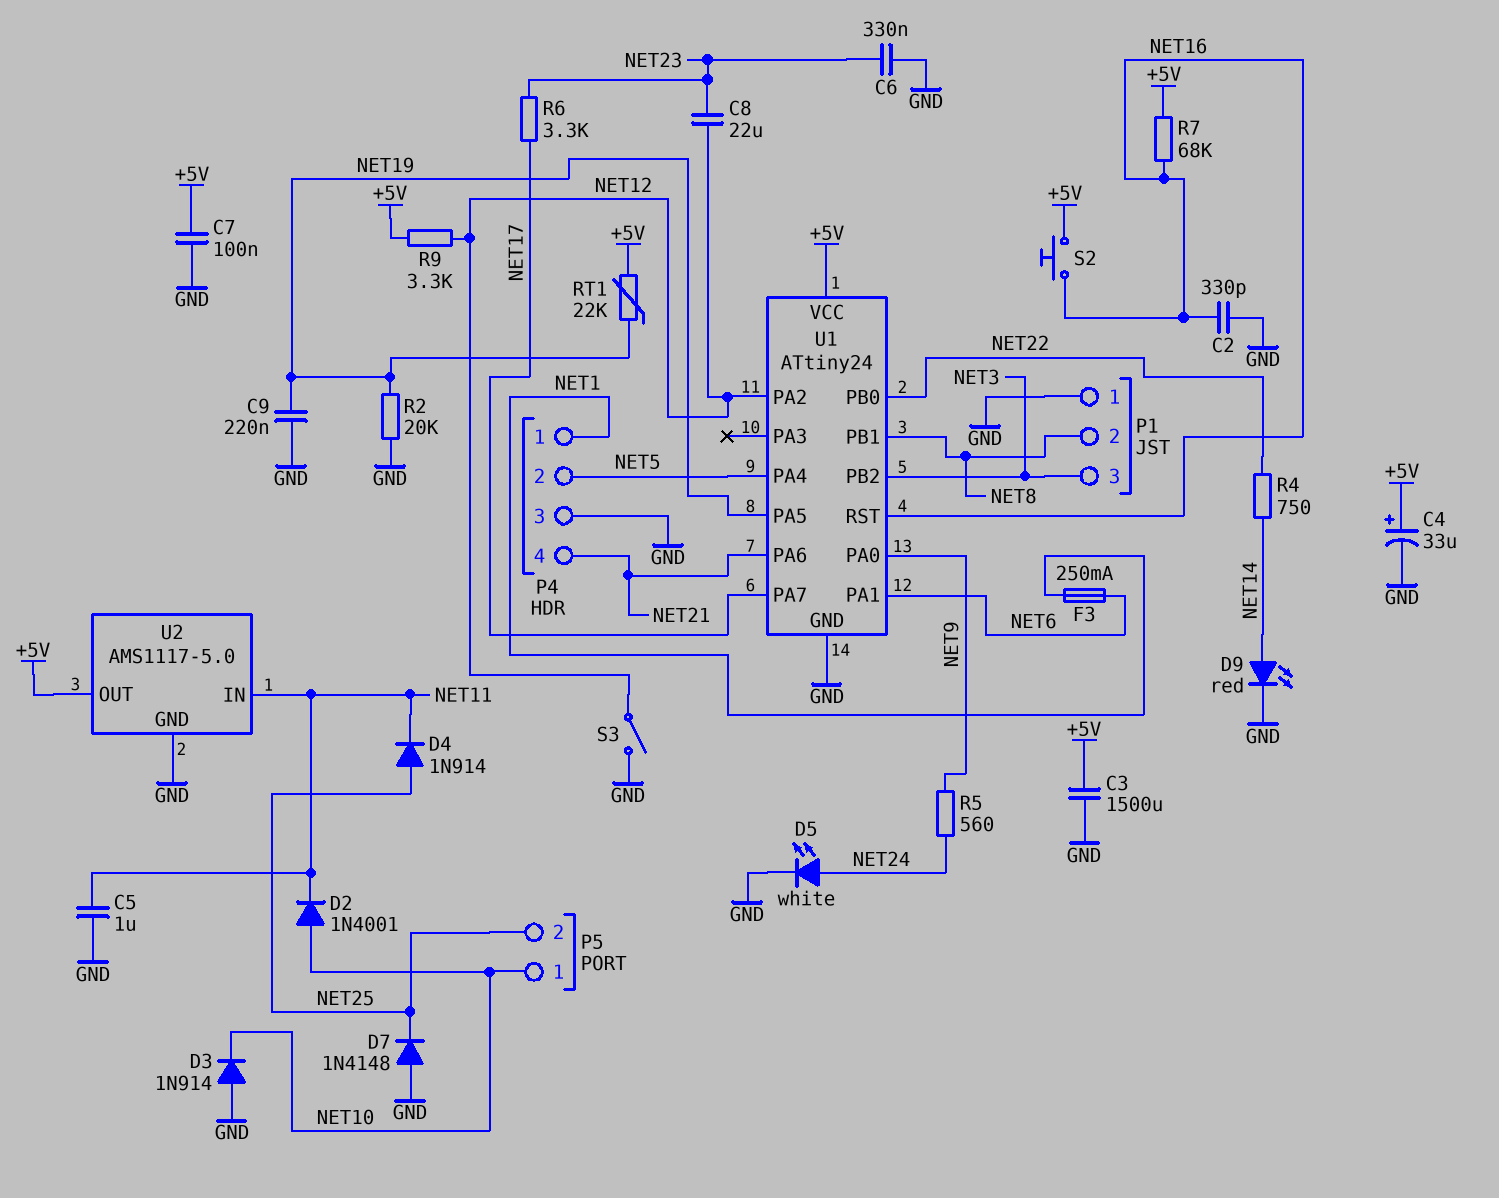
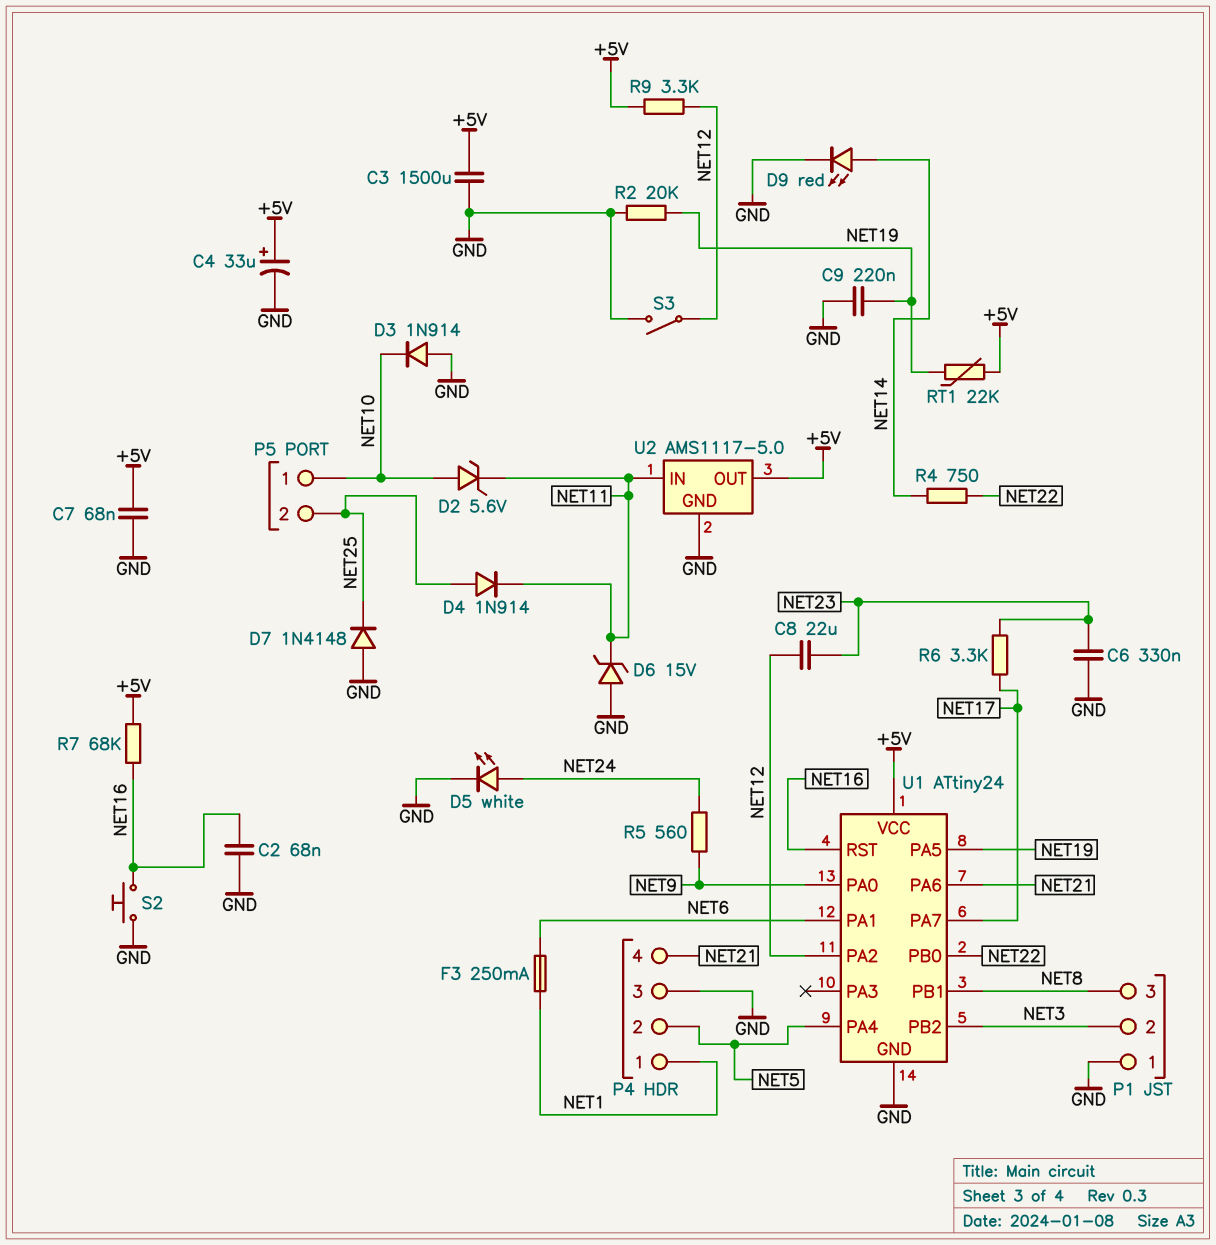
C2: 330pF (GND, NET16) -> 68nF (GND, NET16)
C5: 1uF (GND, NET11) -> none
C7: 100nF (+5V, GND) -> 68nF (+5V, GND)
D2: diode 1N4001 (A NET10, K NET11) -> zener 5.6V (A NET10, K NET11)
D6: none -> zener 15V (A GND, K NET11)
P1 pin 2: NET8 -> NET3
P1 pin 3: NET3 -> NET8
S2: button (+5V, NET16) -> button (GND, NET16)

